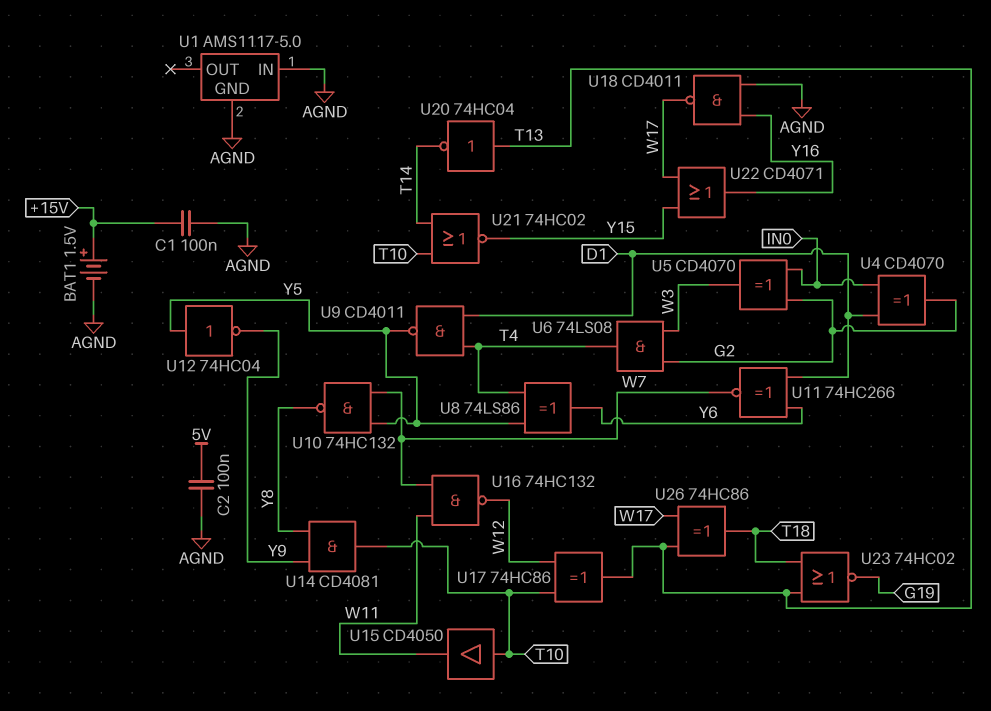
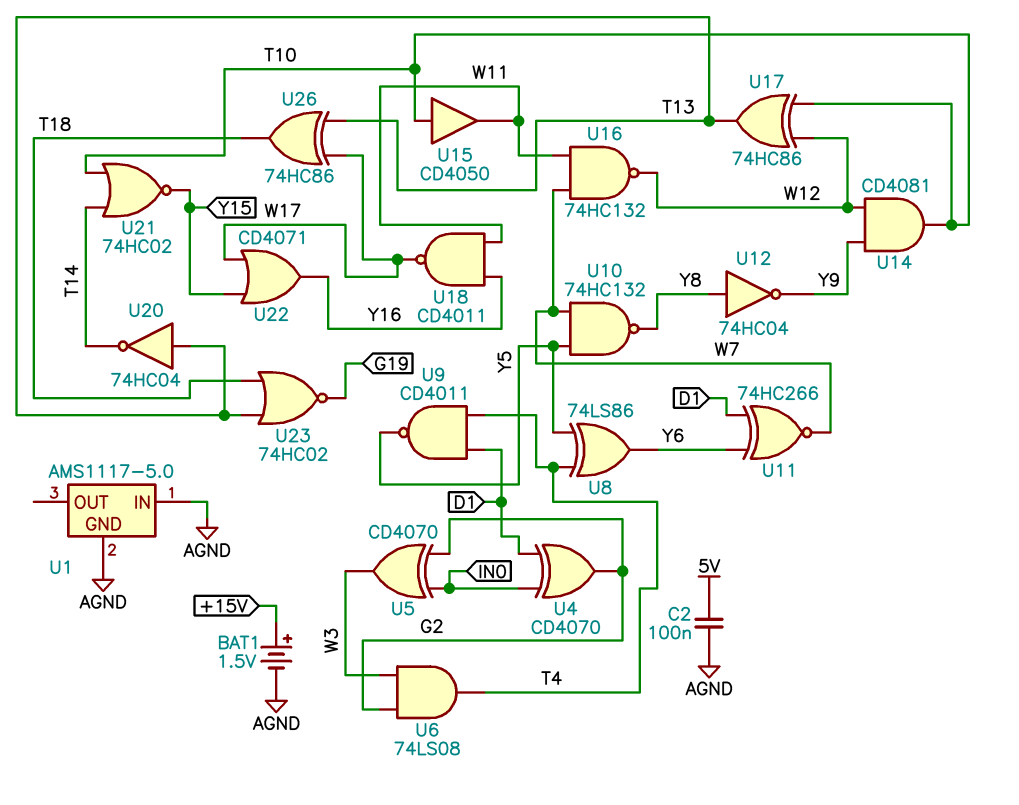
C1: 100nF (+15V, AGND) -> none
U12: NOT 74HC04 (in Y5, out Y9) -> NOT 74HC04 (in Y8, out Y9)
U14: AND CD4081 (in Y8, in Y9, out T10) -> AND CD4081 (in W12, in Y9, out T10)
U18: NAND CD4011 (in AGND, in Y16, out W17) -> NAND CD4011 (in W11, in Y16, out W17)

